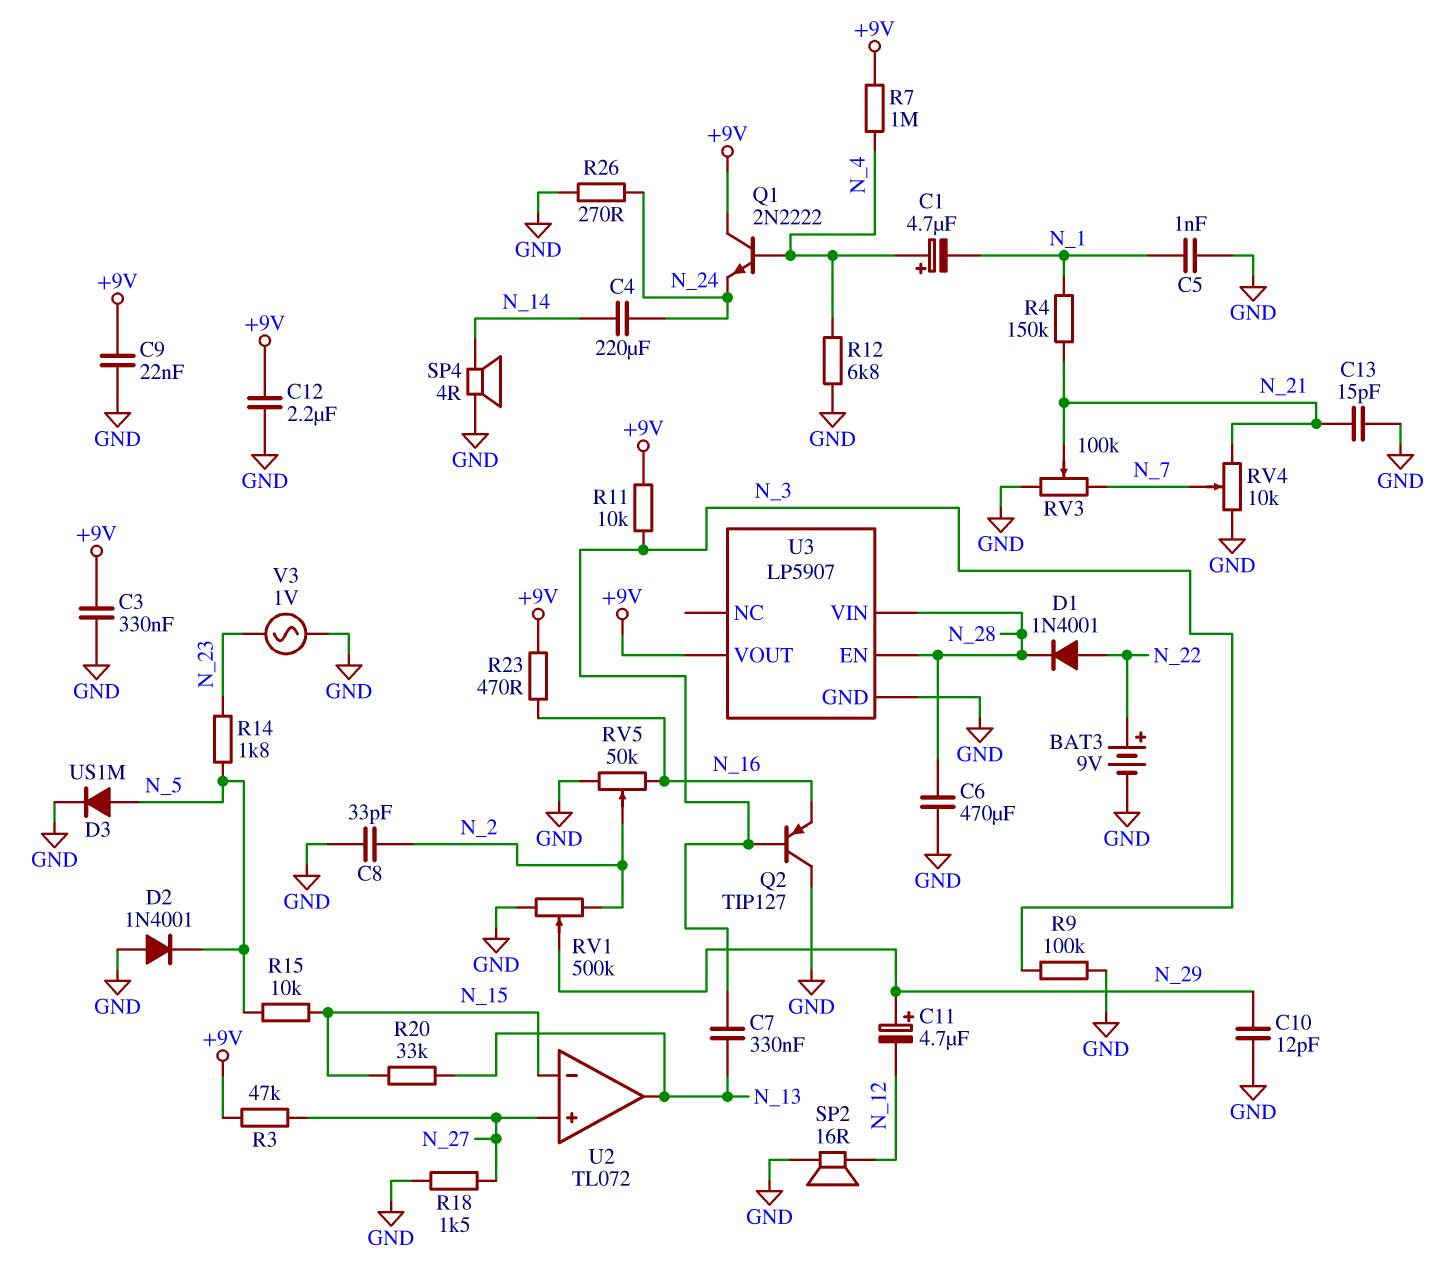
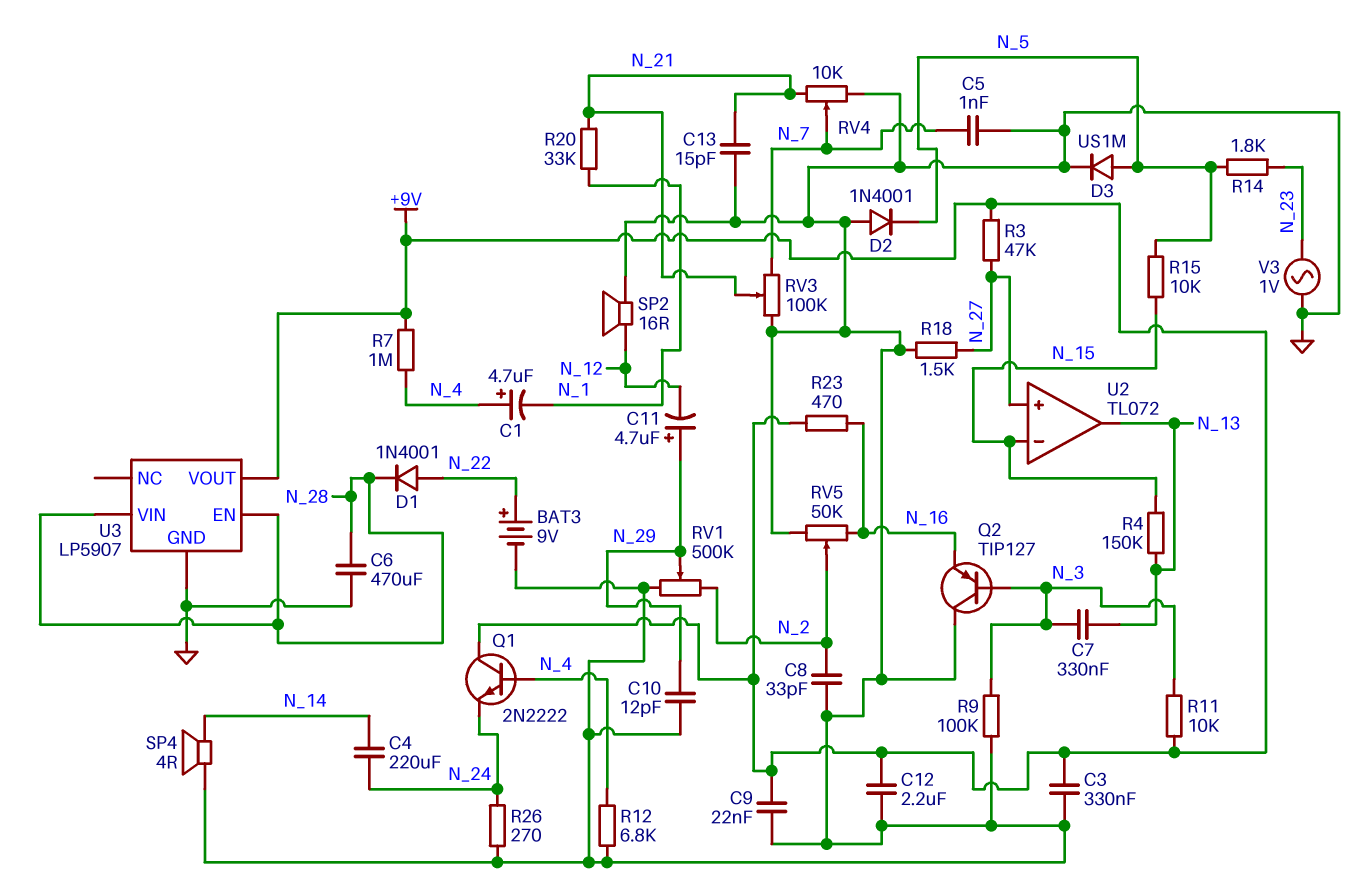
C5: 1nF (GND, N_1) -> 1nF (GND, N_7)
R4: 150k (N_1, N_21) -> 150k (N_13, N_15)
R20: 33k (N_13, N_15) -> 33k (N_1, N_21)

